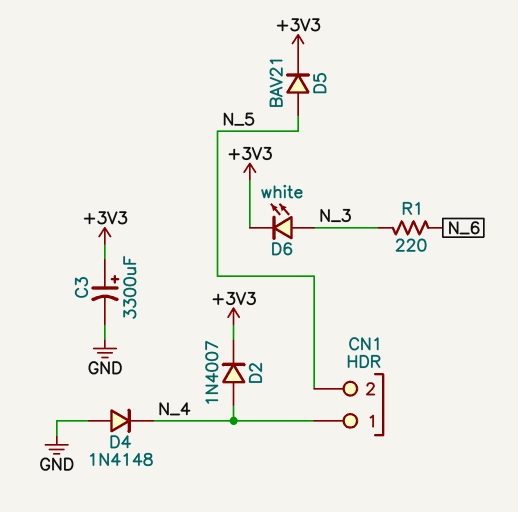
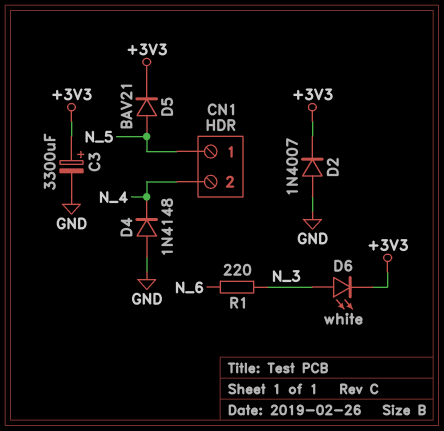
CN1 pin 1: N_4 -> N_5
CN1 pin 2: N_5 -> N_4
D2: diode 1N4007 (A N_4, K +3V3) -> diode 1N4007 (A GND, K +3V3)

